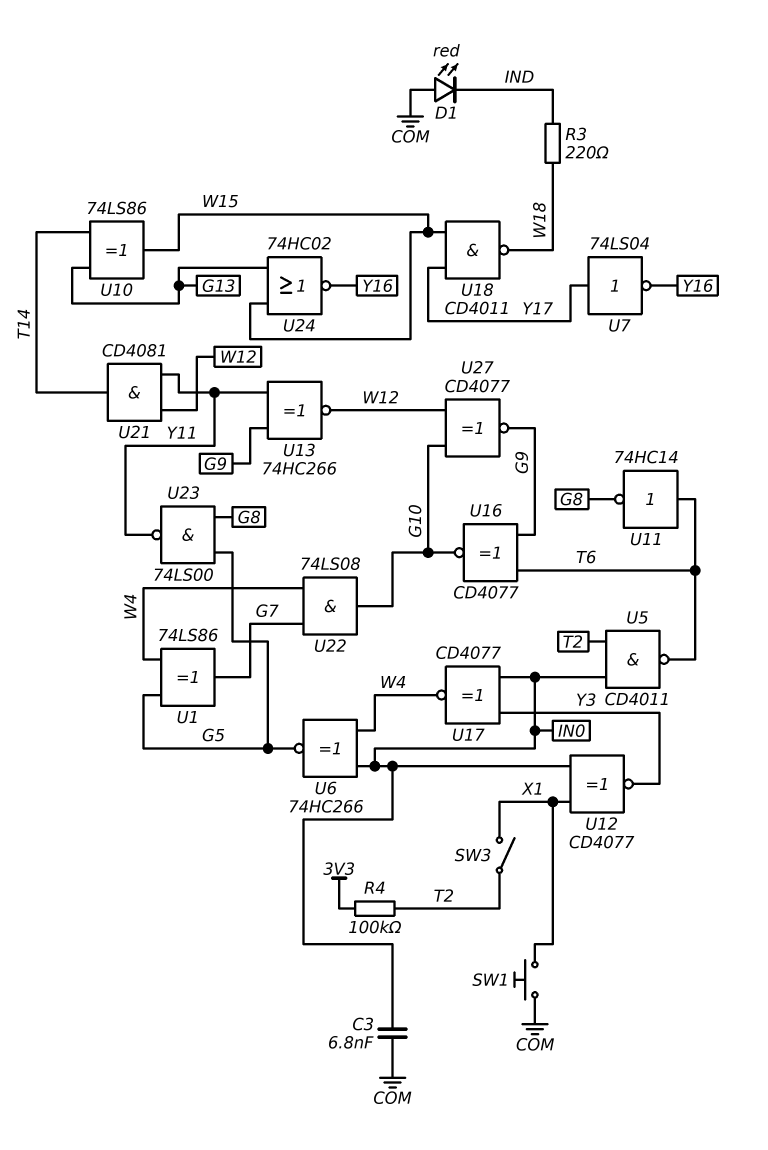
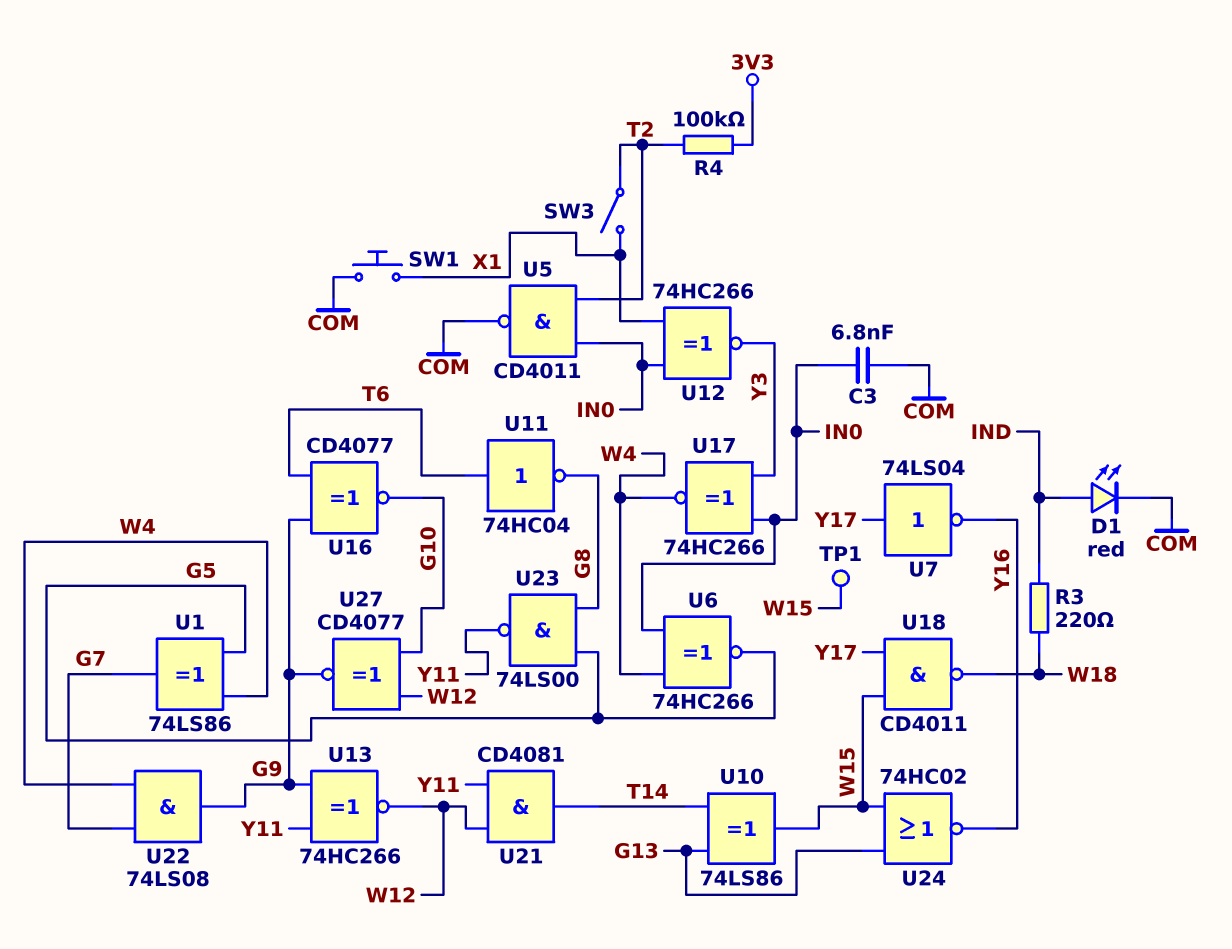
D1: LED red (A COM, K IND) -> LED red (A IND, K COM)
TP1: none -> test point (W15)
U5: NAND CD4011 (in IN0, in T2, out T6) -> NAND CD4011 (in IN0, in T2, out COM)
U11: NOT 74HC14 (in T6, out G8) -> NOT 74HC04 (in T6, out G8)
U12: XNOR CD4077 (in IN0, in X1, out Y3) -> XNOR 74HC266 (in IN0, in X1, out Y3)
U17: XNOR CD4077 (in IN0, in Y3, out W4) -> XNOR 74HC266 (in IN0, in Y3, out W4)
U22: AND 74LS08 (in G7, in W4, out G10) -> AND 74LS08 (in G7, in W4, out G9)

